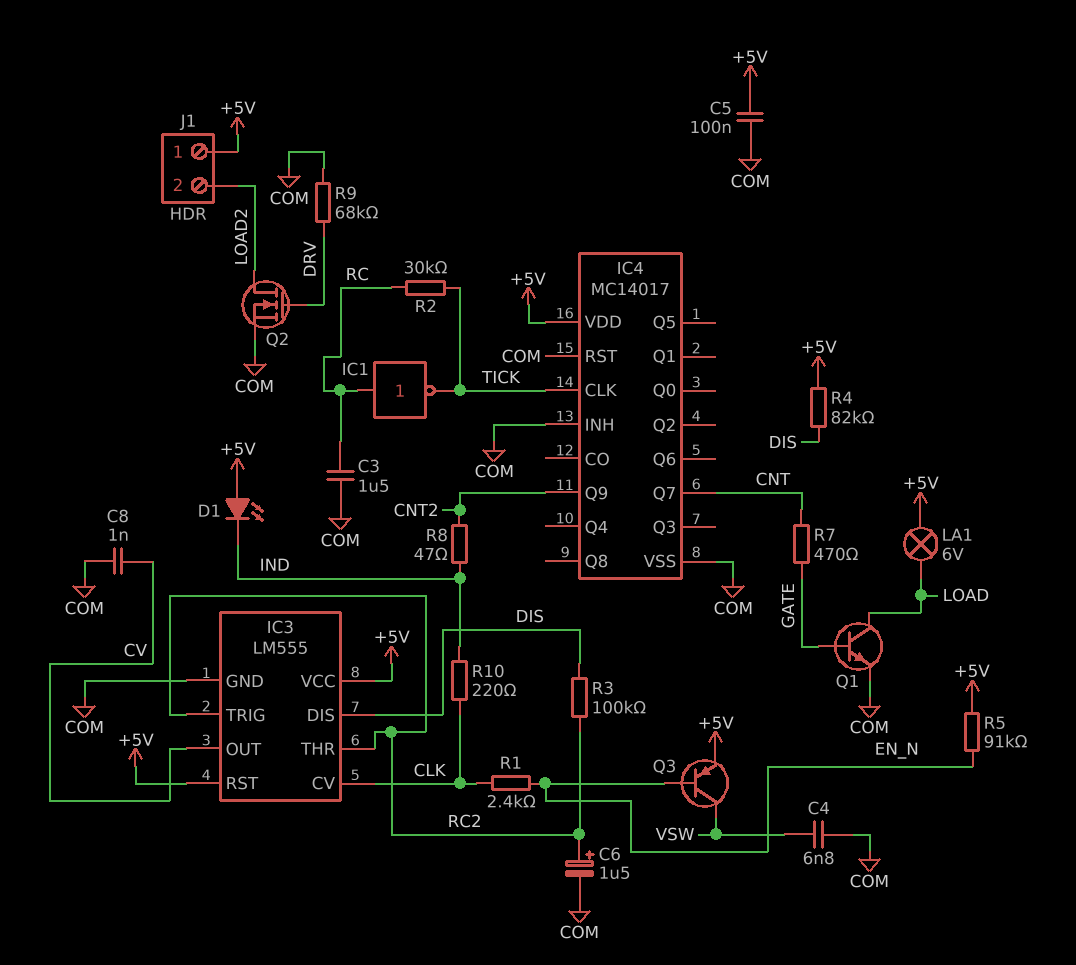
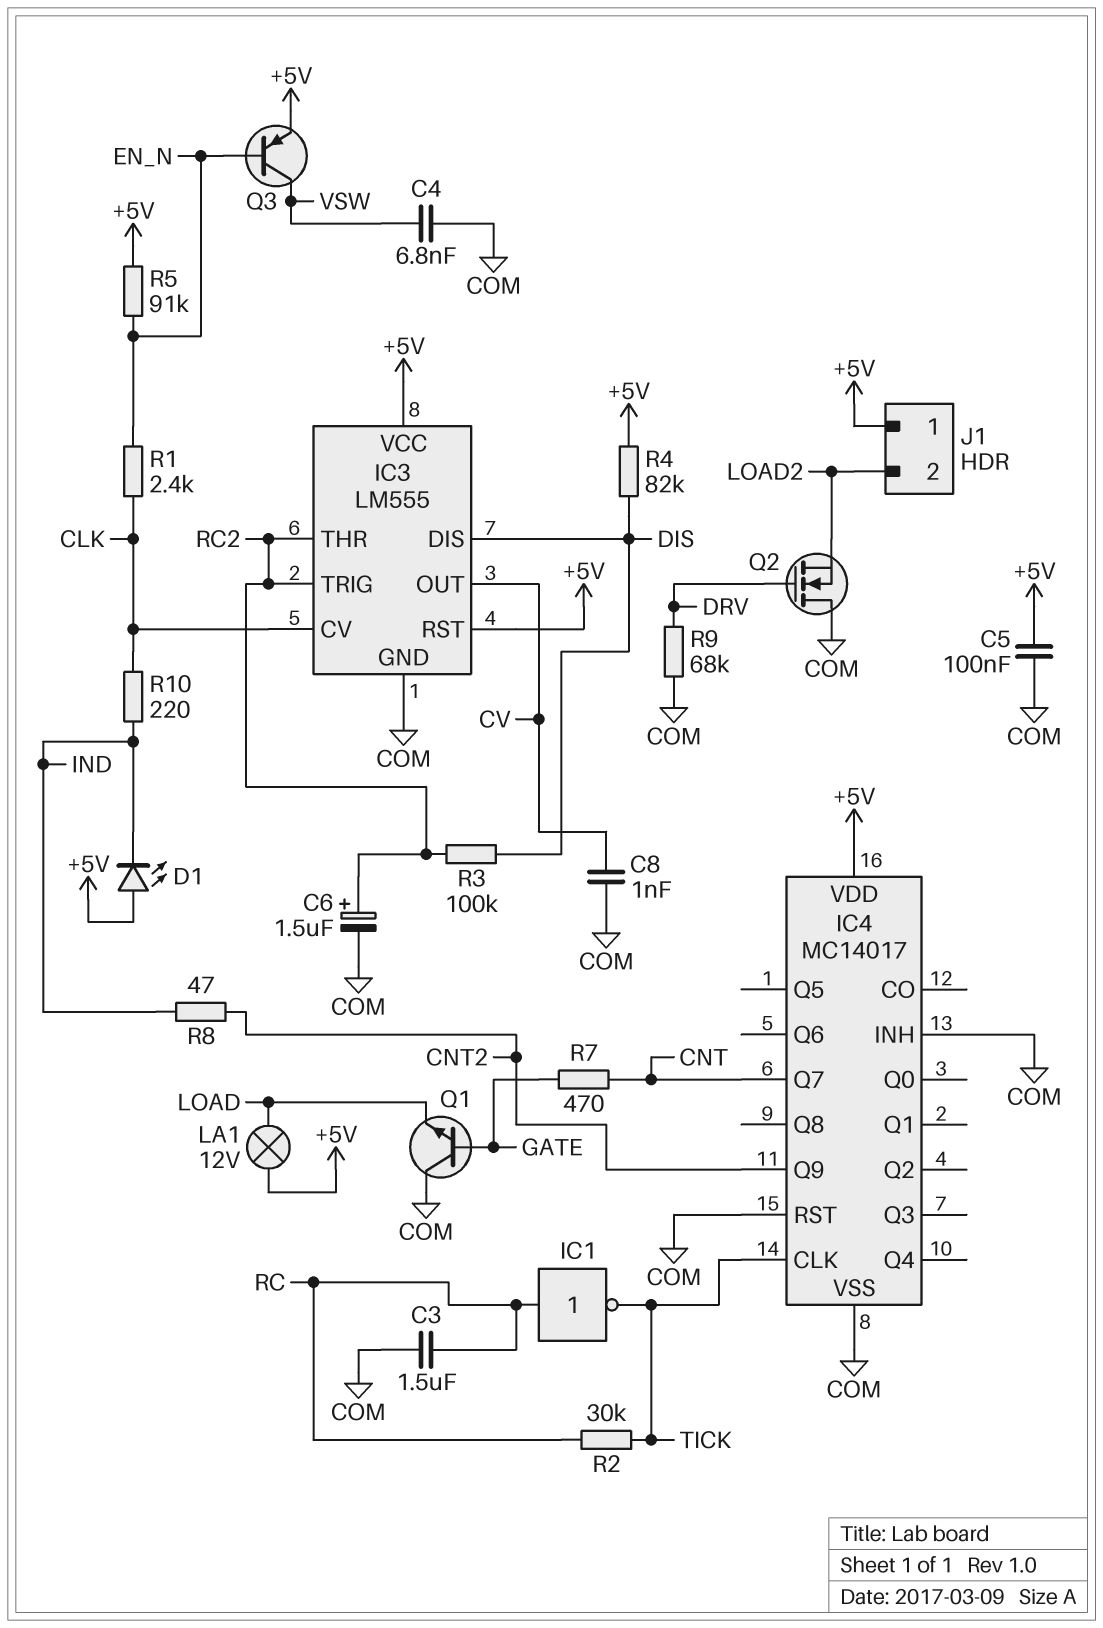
LA1: lamp 6V (+5V, LOAD) -> lamp 12V (+5V, LOAD)
Q1: NPN (B GATE, C LOAD, E COM) -> NPN (B GATE, C COM, E LOAD)
Q2: NMOS (G DRV, D LOAD2, S COM) -> NMOS (G DRV, D COM, S LOAD2)

